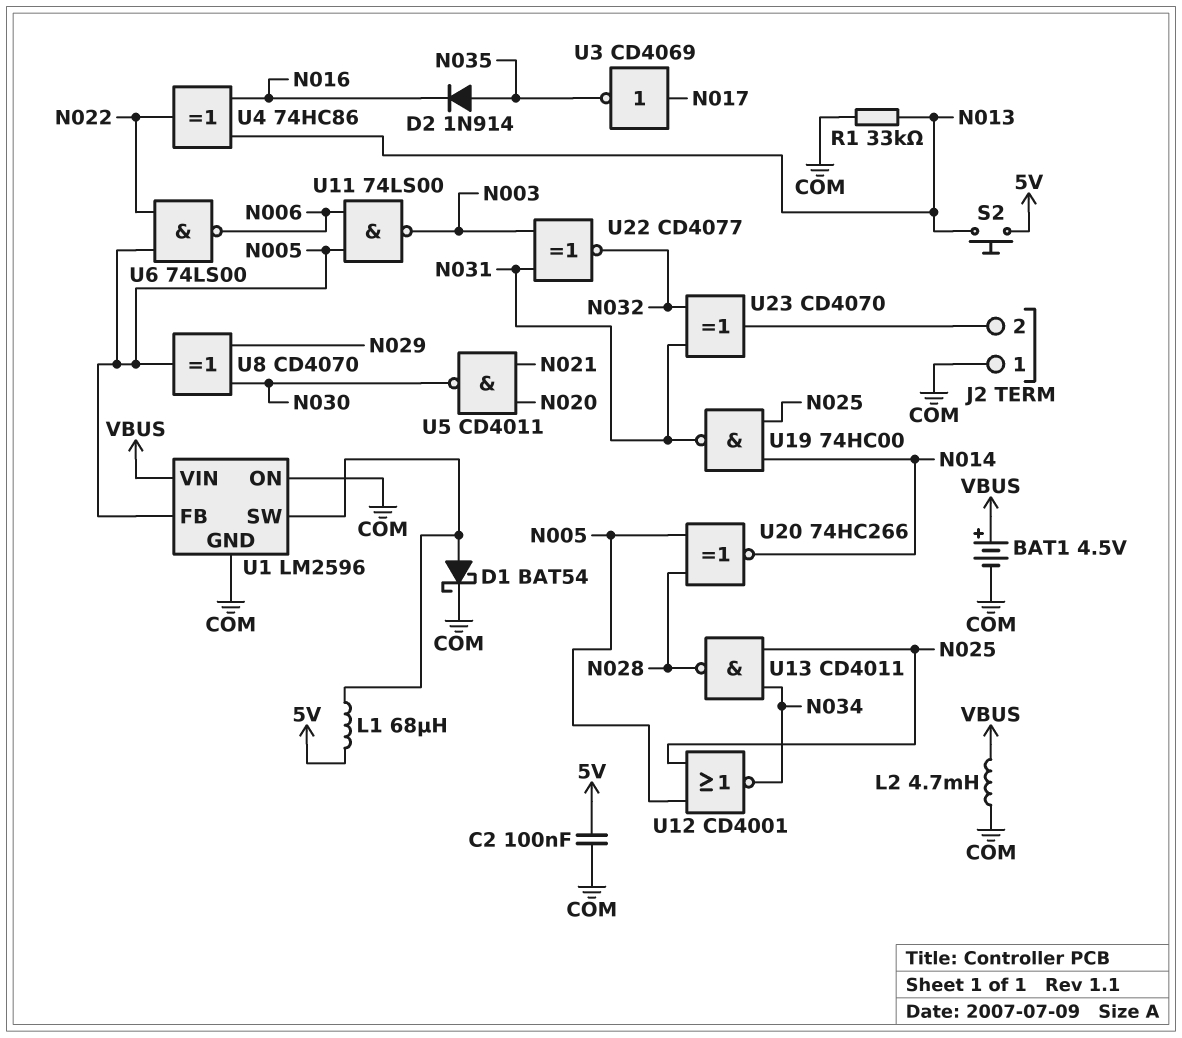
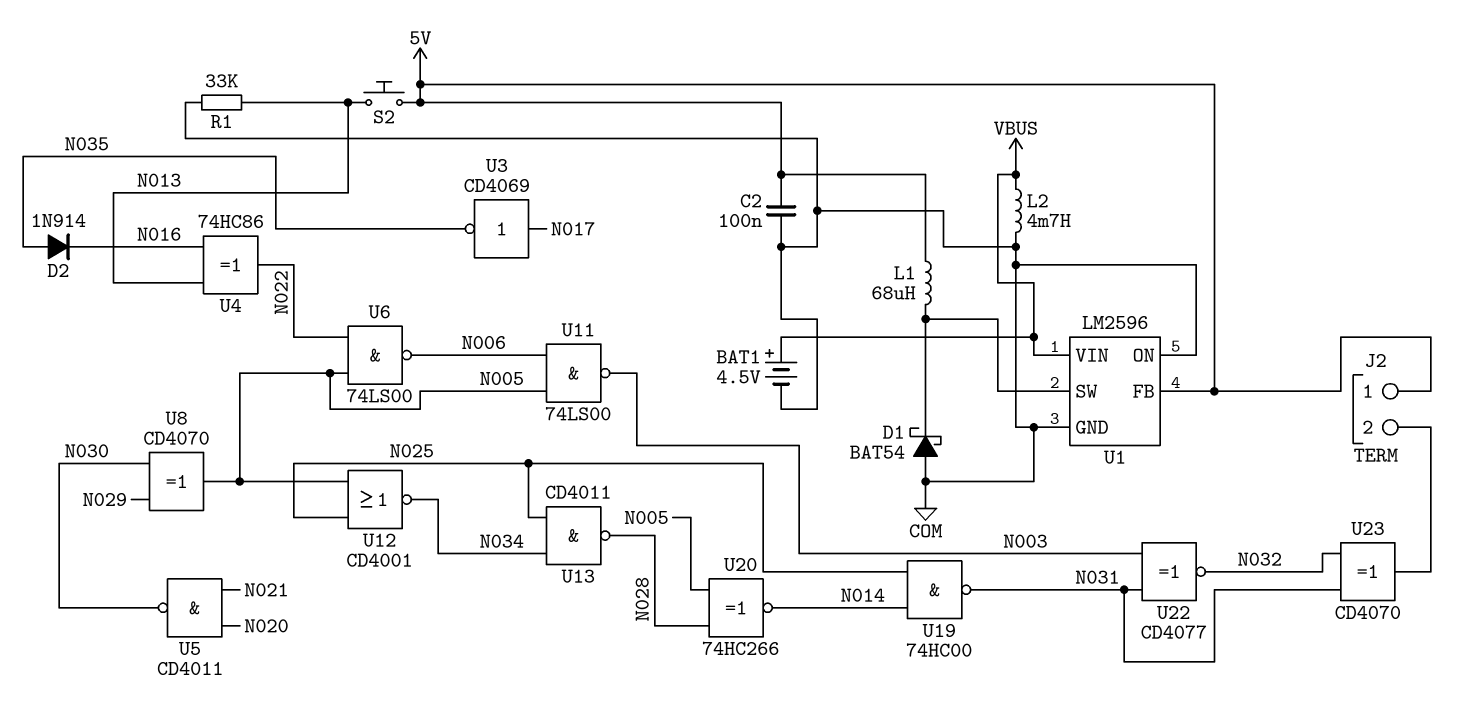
D1: schottky BAT54 (A U1/SW, K COM) -> schottky BAT54 (A COM, K U1/SW)
J2 pin 1: COM -> 5V
U1 pin FB: N005 -> 5V

